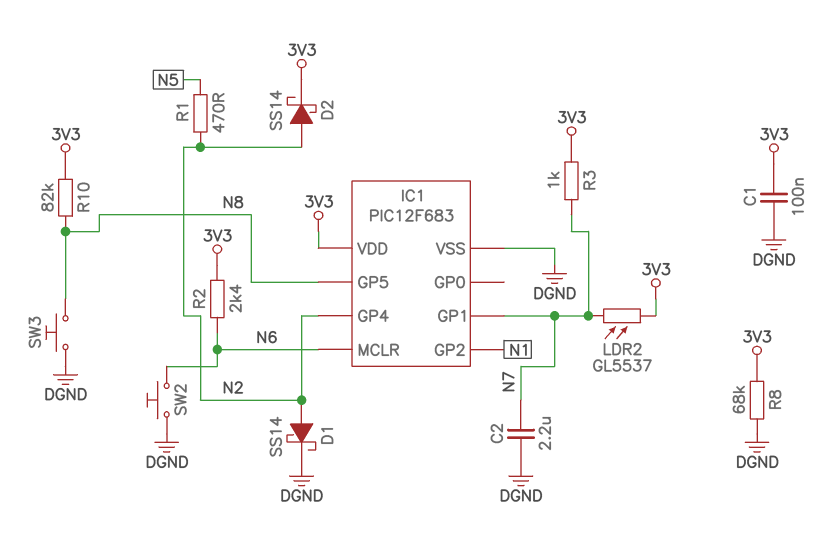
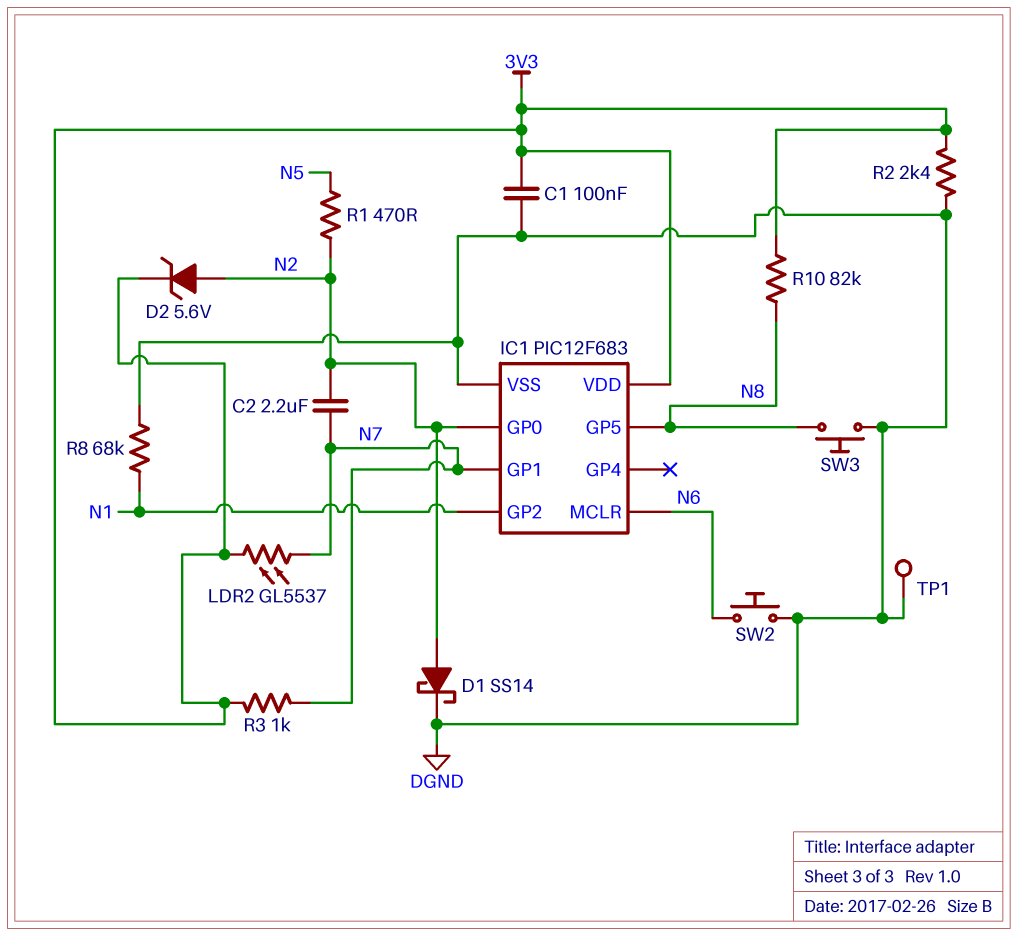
C2: 2.2uF (DGND, N7) -> 2.2uF (N2, N7)
D2: schottky SS14 (A N2, K 3V3) -> zener 5.6V (A N2, K 3V3)
IC1 pin GP0: none -> N2
IC1 pin GP4: N2 -> none
R2: 2.4k (3V3, N6) -> 2.4k (3V3, DGND)
R8: 68k (3V3, DGND) -> 68k (DGND, N1)
TP1: none -> test point (DGND)

